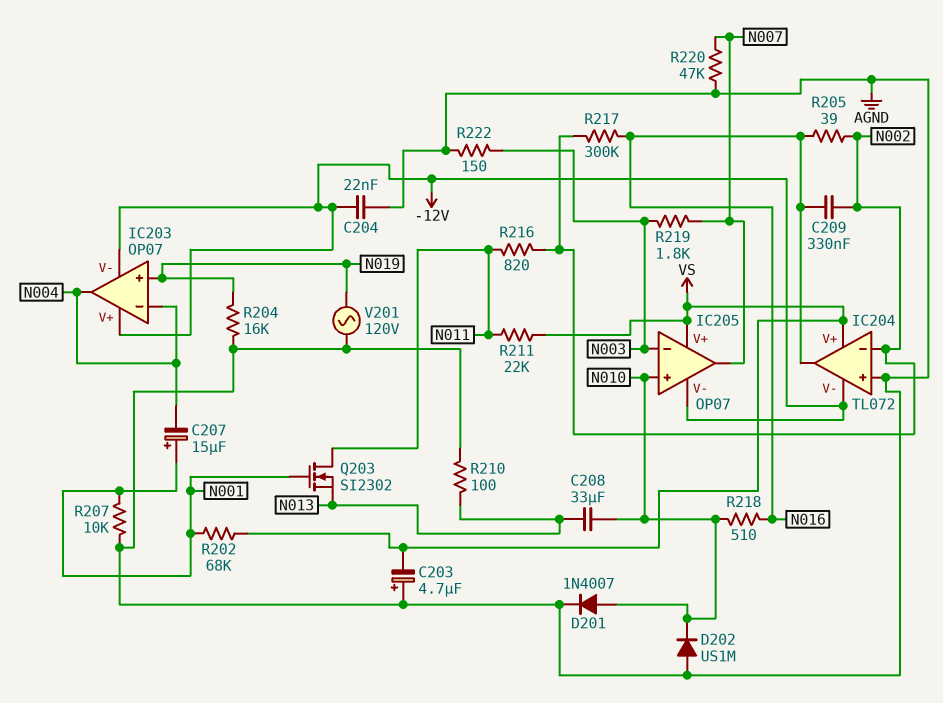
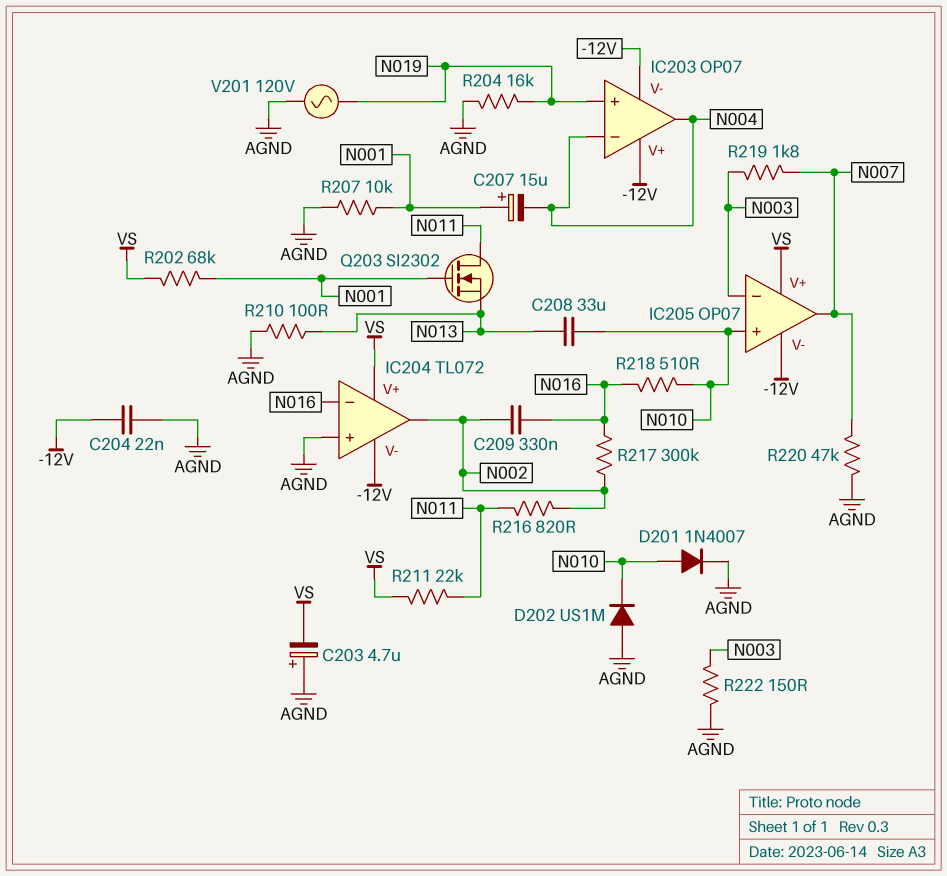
IC204 pin in-: N002 -> N016
IC204 pin out: N016 -> N002
R205: 39 (N002, N016) -> none

